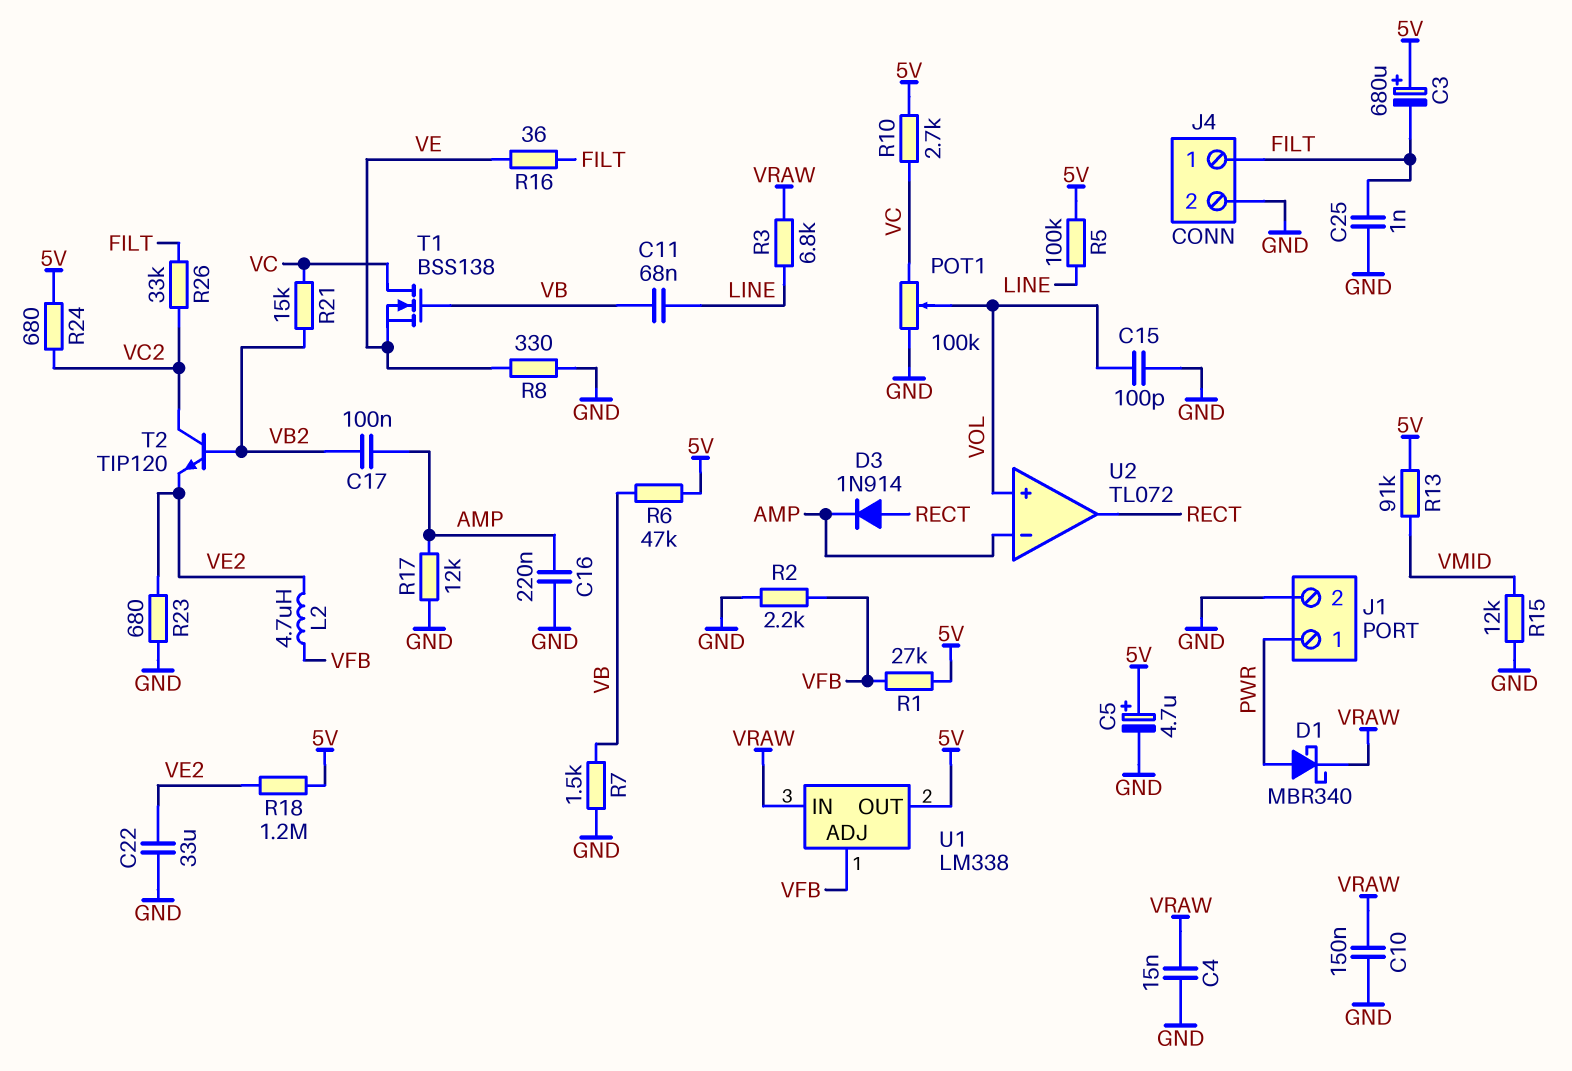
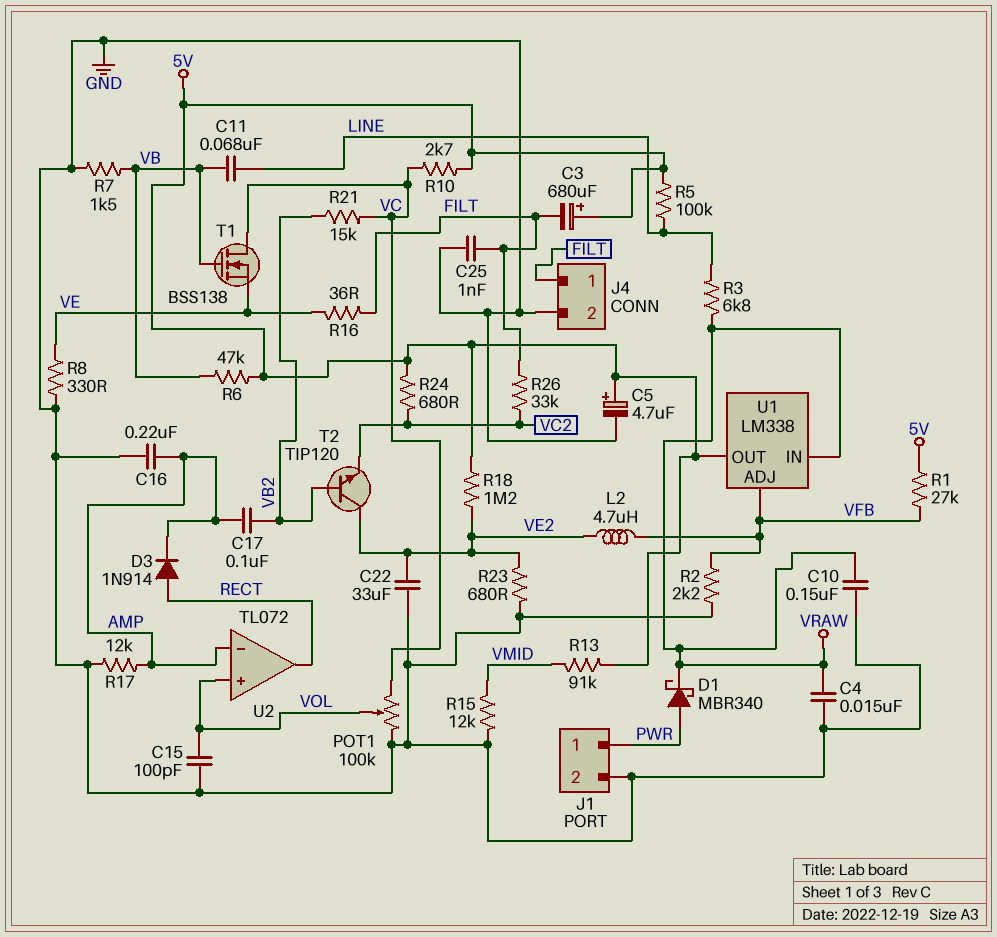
T2: NPN TIP120 (B VB2, C VC2, E VE2) -> NPN TIP120 (B VB2, C VE2, E VC2)

